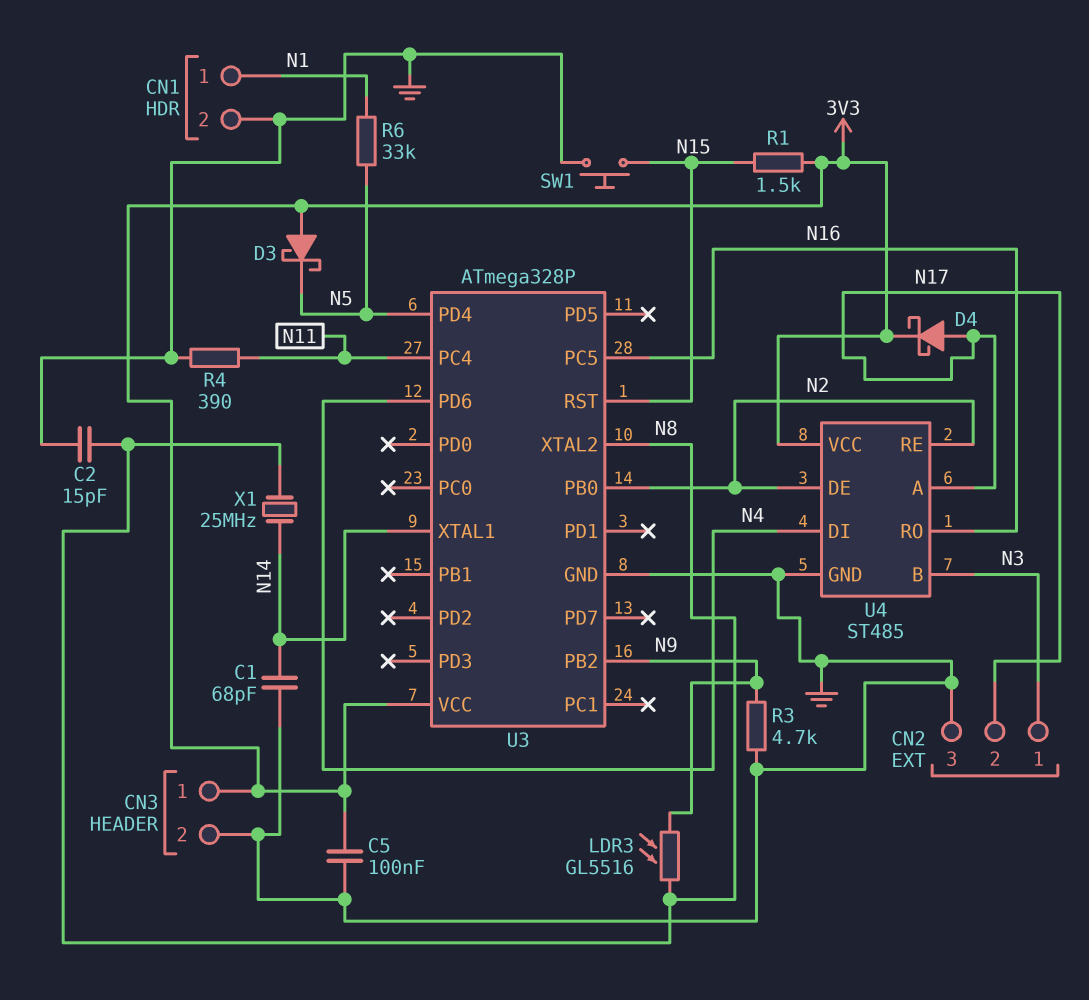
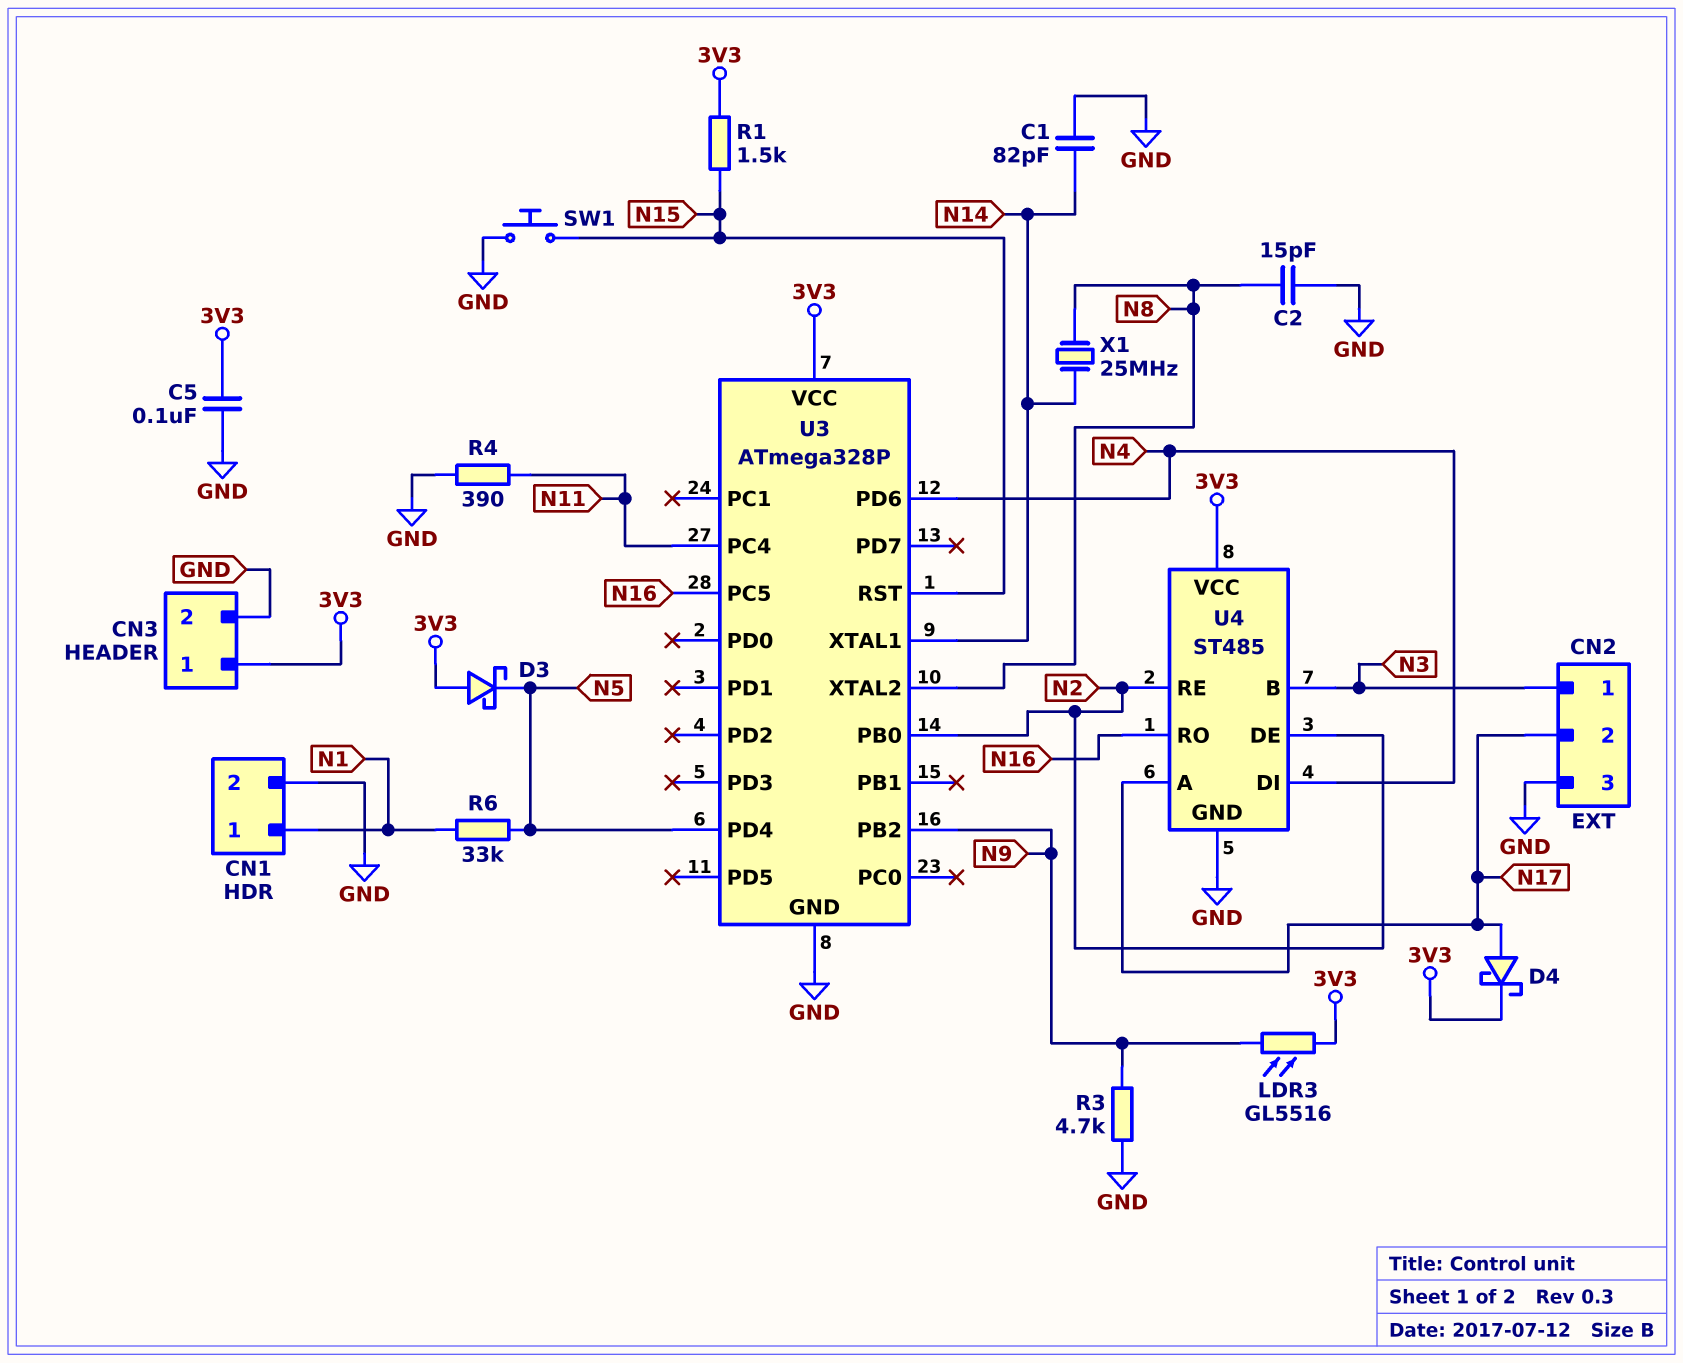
C1: 68pF (GND, N14) -> 82pF (GND, N14)
LDR3: GL5516 (N8, N9) -> GL5516 (3V3, N9)

